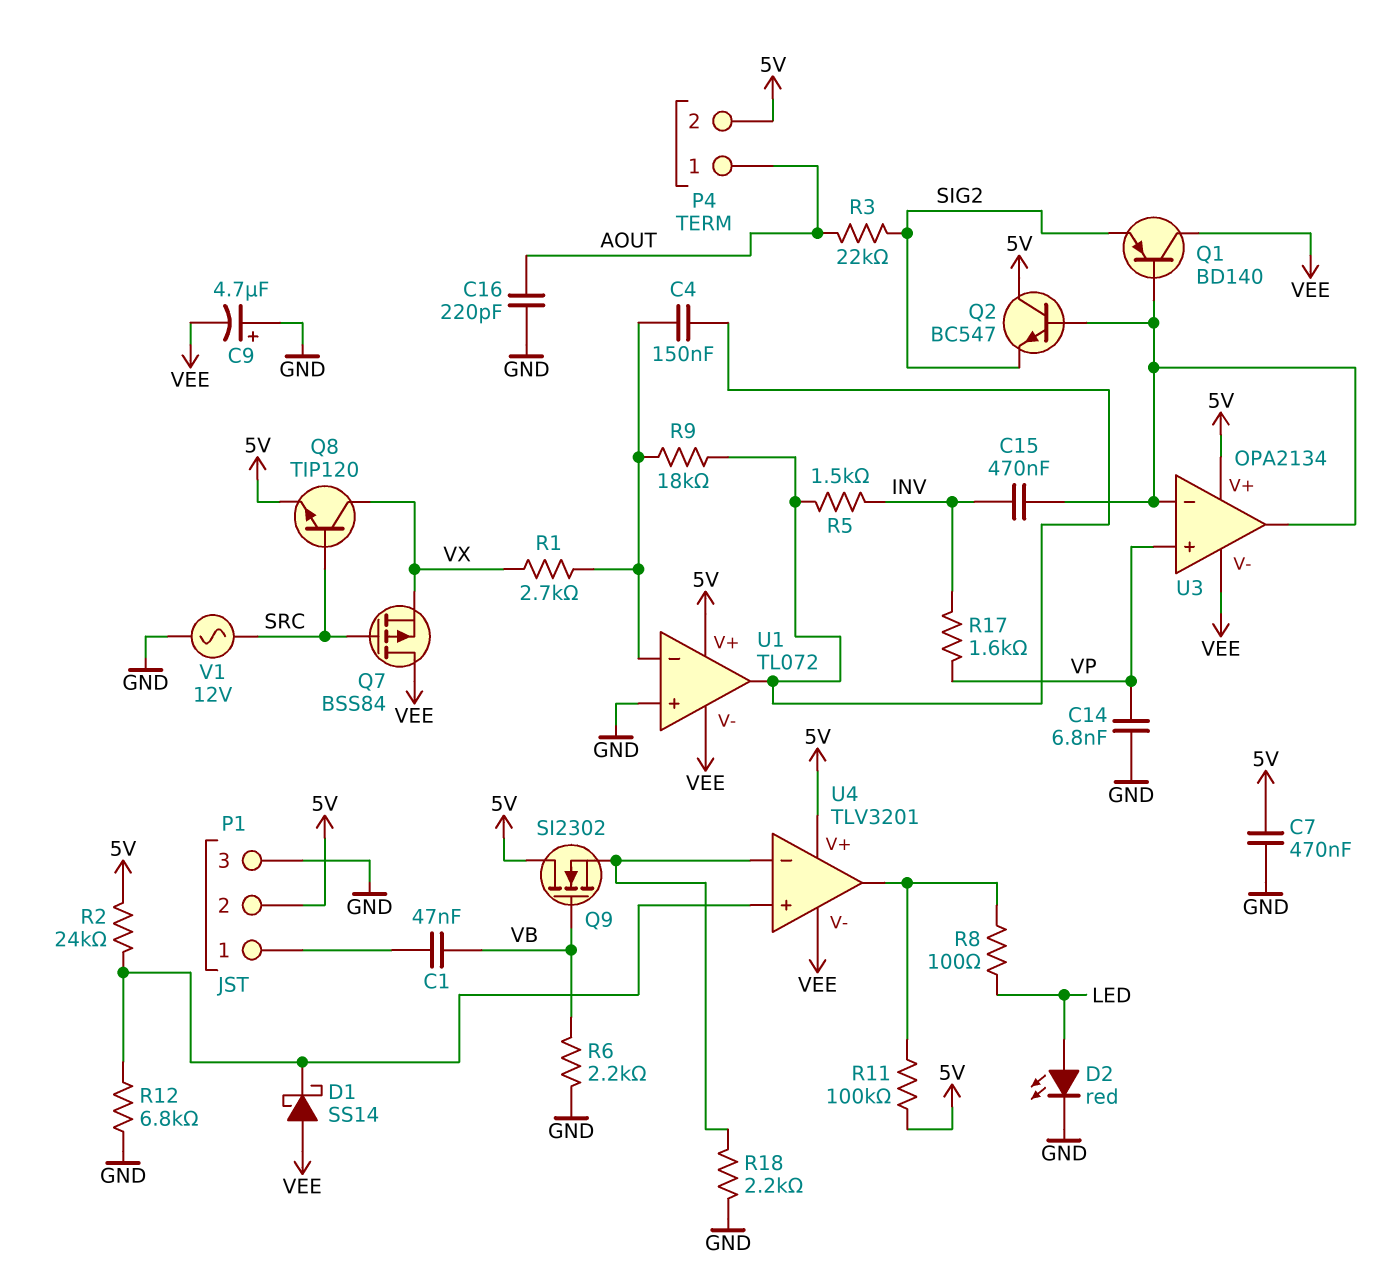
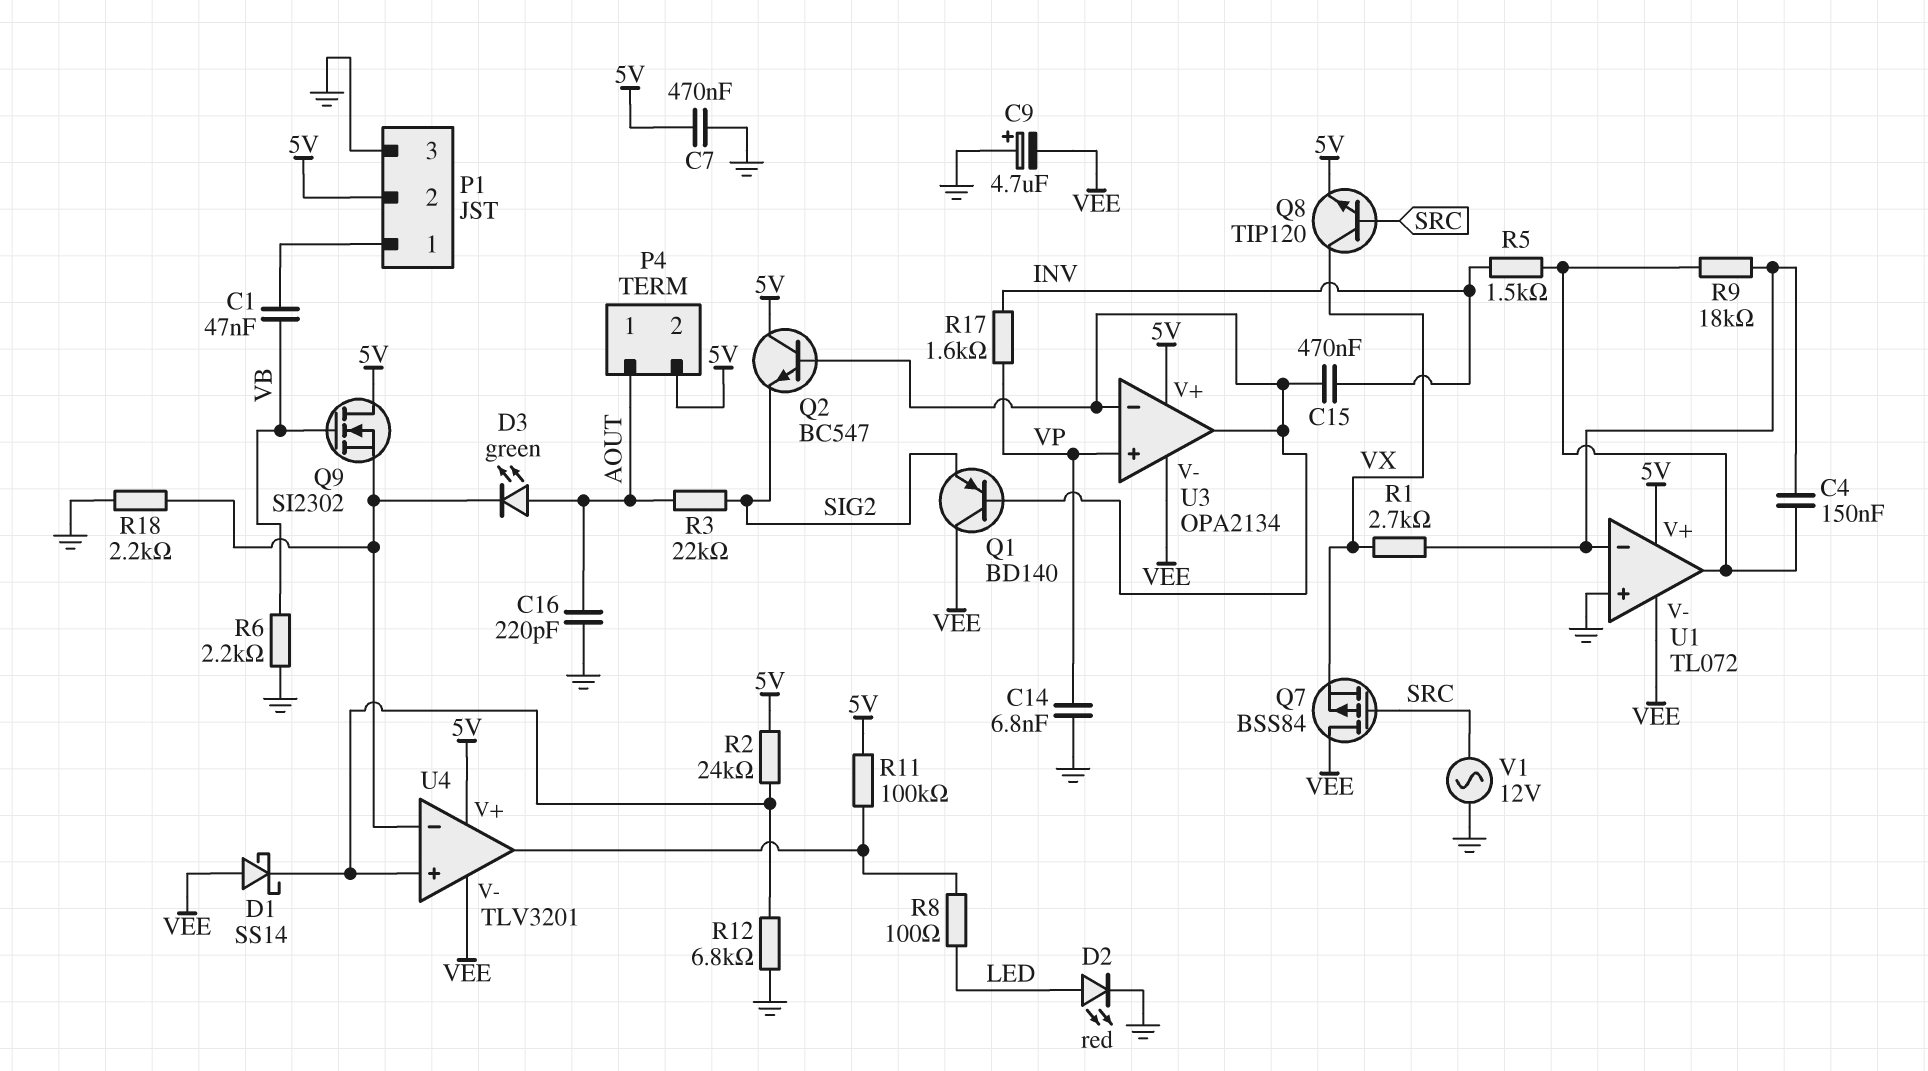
D3: none -> LED green (A AOUT, K U4/in-)

